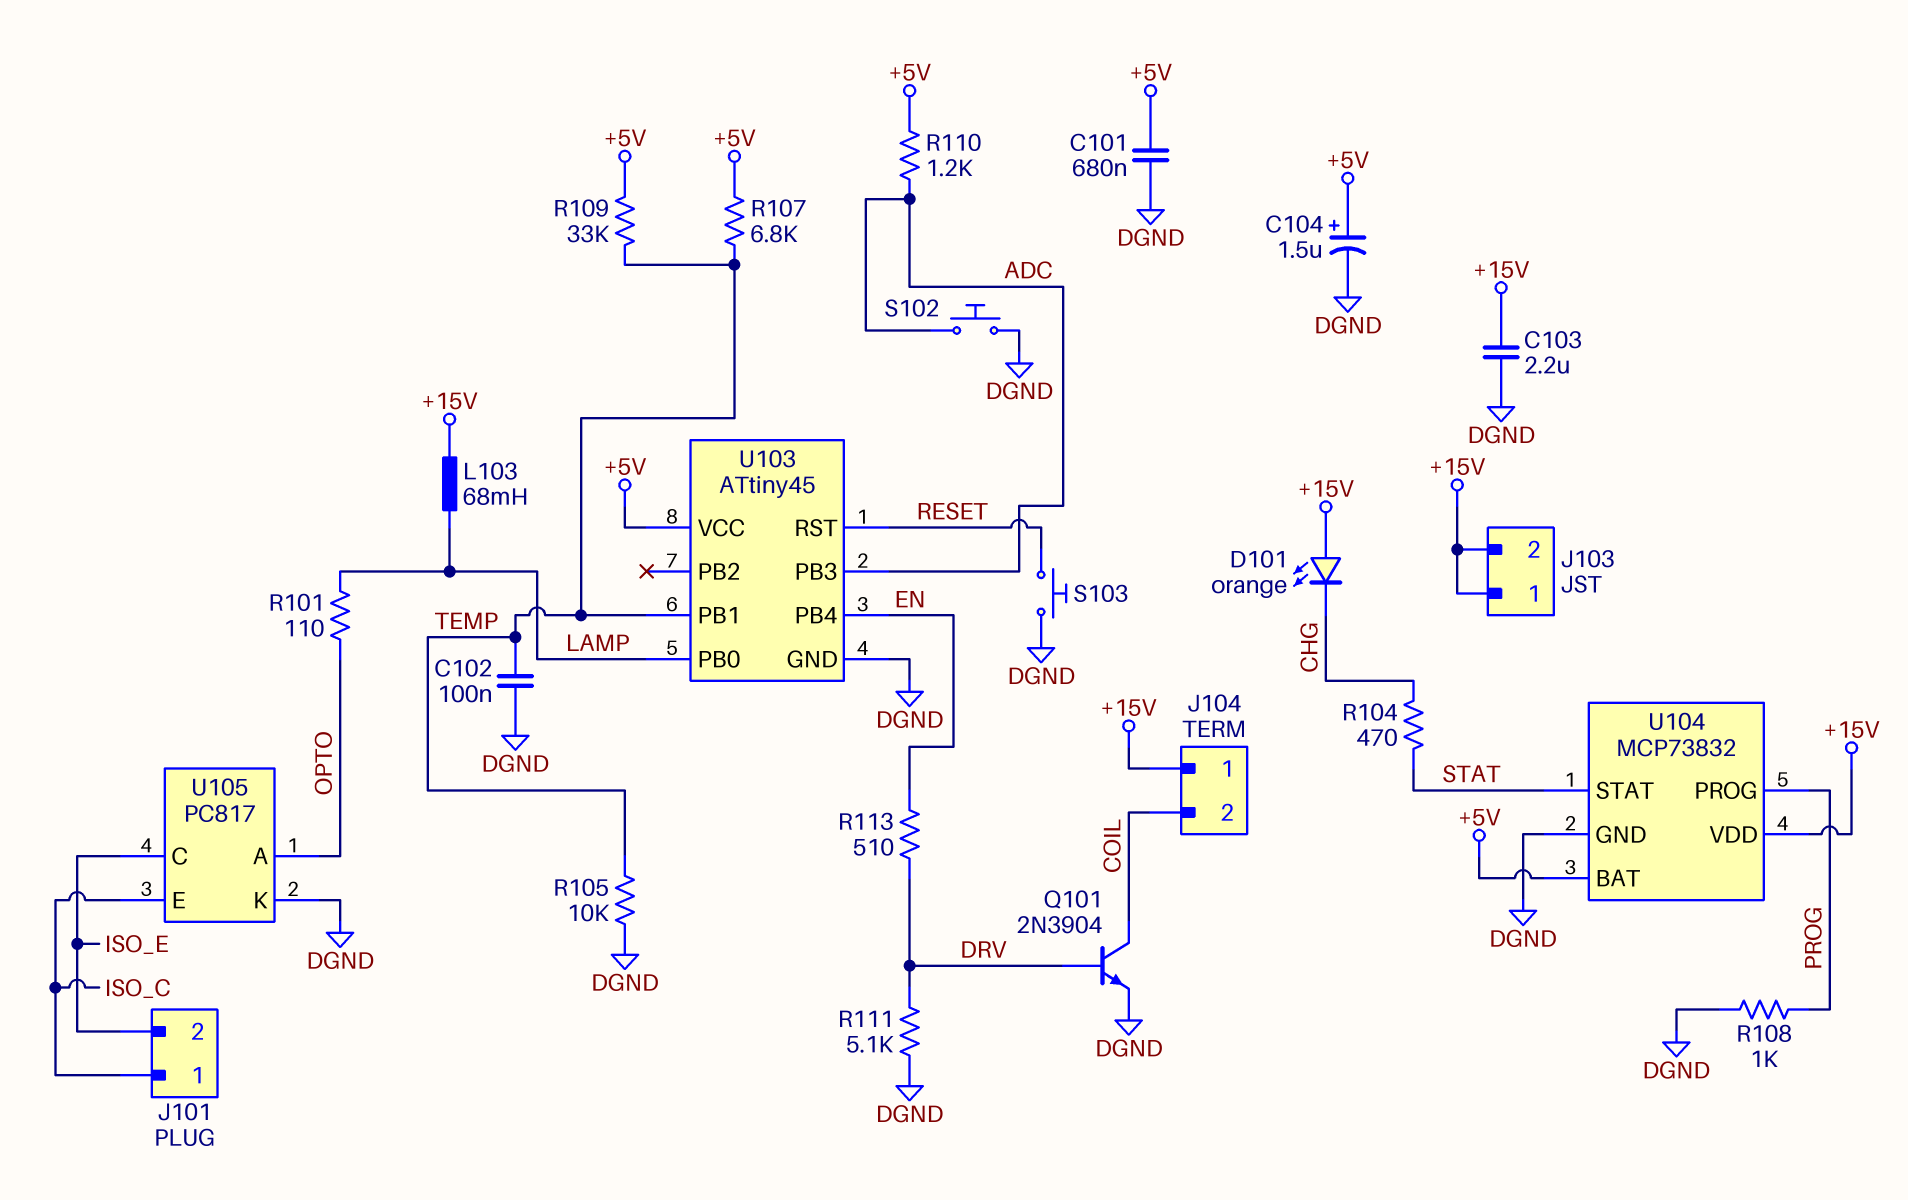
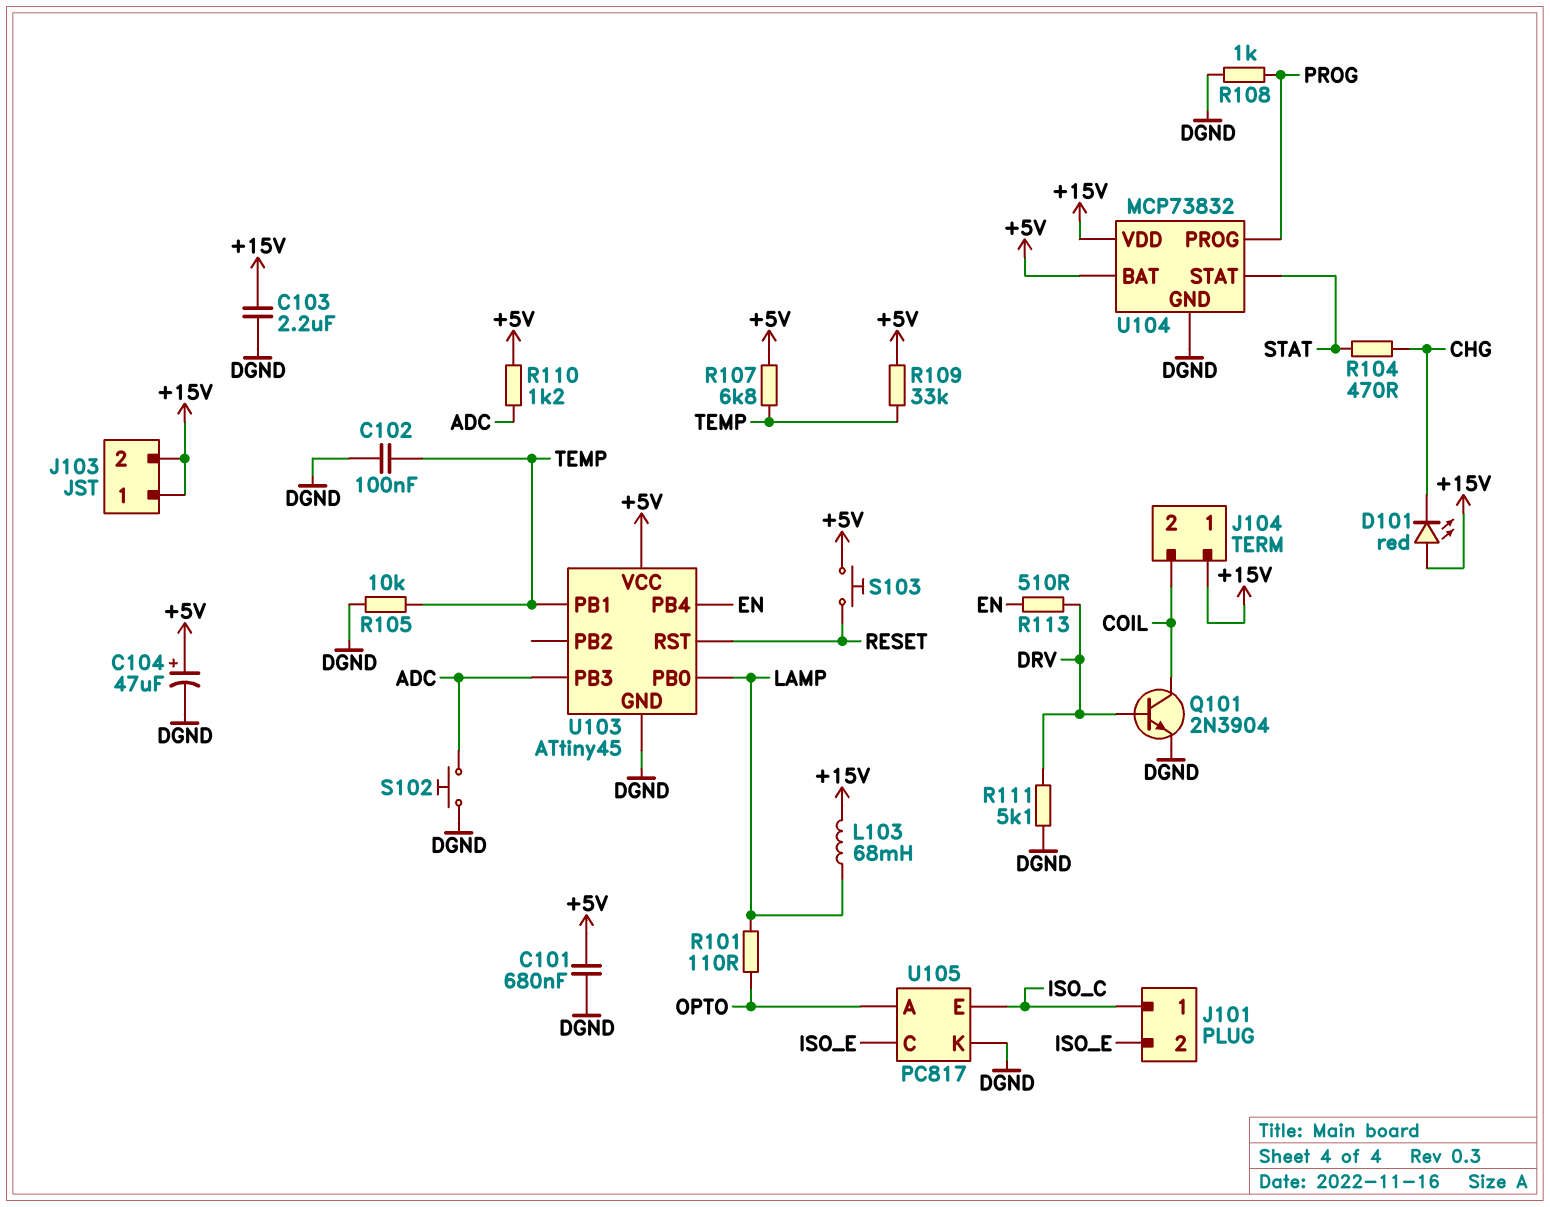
C104: 1.5uF (plus +5V, minus DGND) -> 47uF (plus +5V, minus DGND)
D101: LED orange (A +15V, K CHG) -> LED red (A +15V, K CHG)
S103: button (DGND, RESET) -> button (+5V, RESET)

